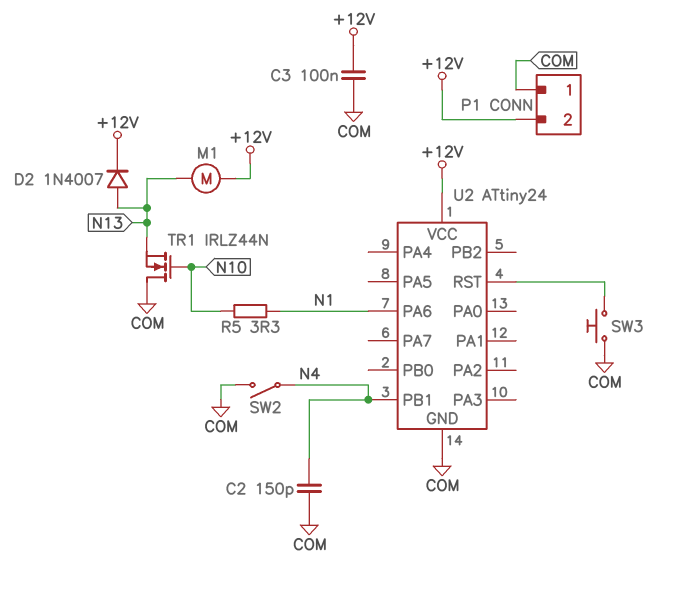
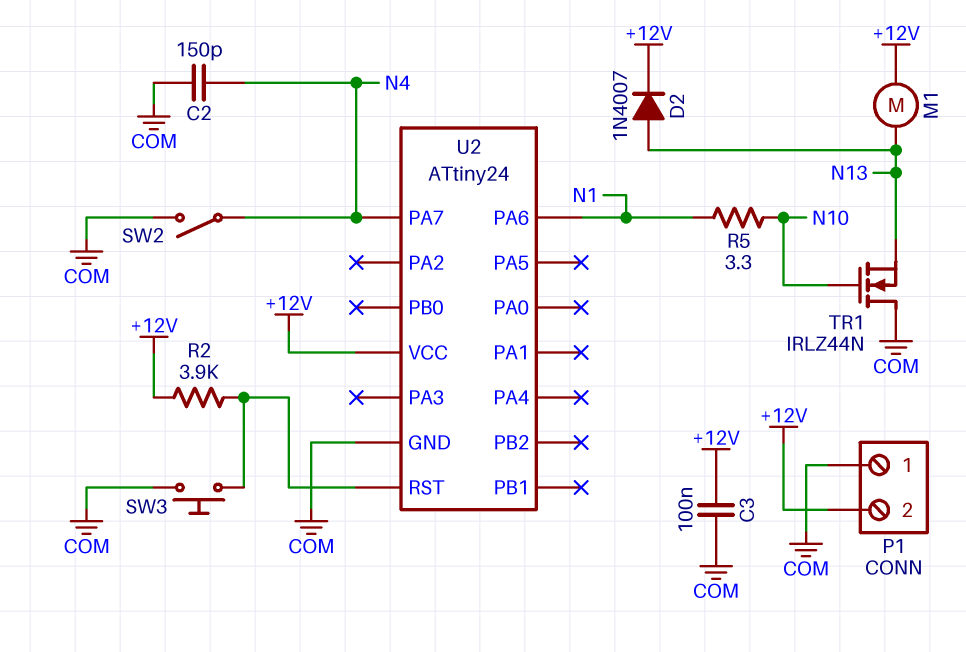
R2: none -> 3.9k (+12V, U2/RST)
U2 pin PA7: none -> N4
U2 pin PB1: N4 -> none

